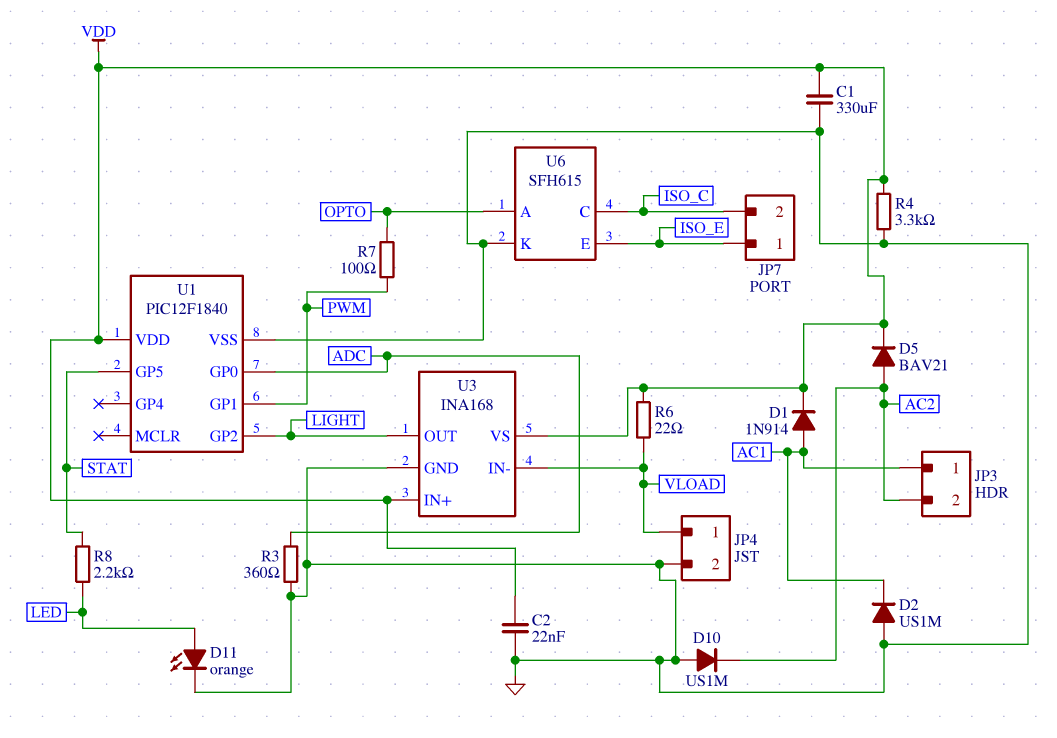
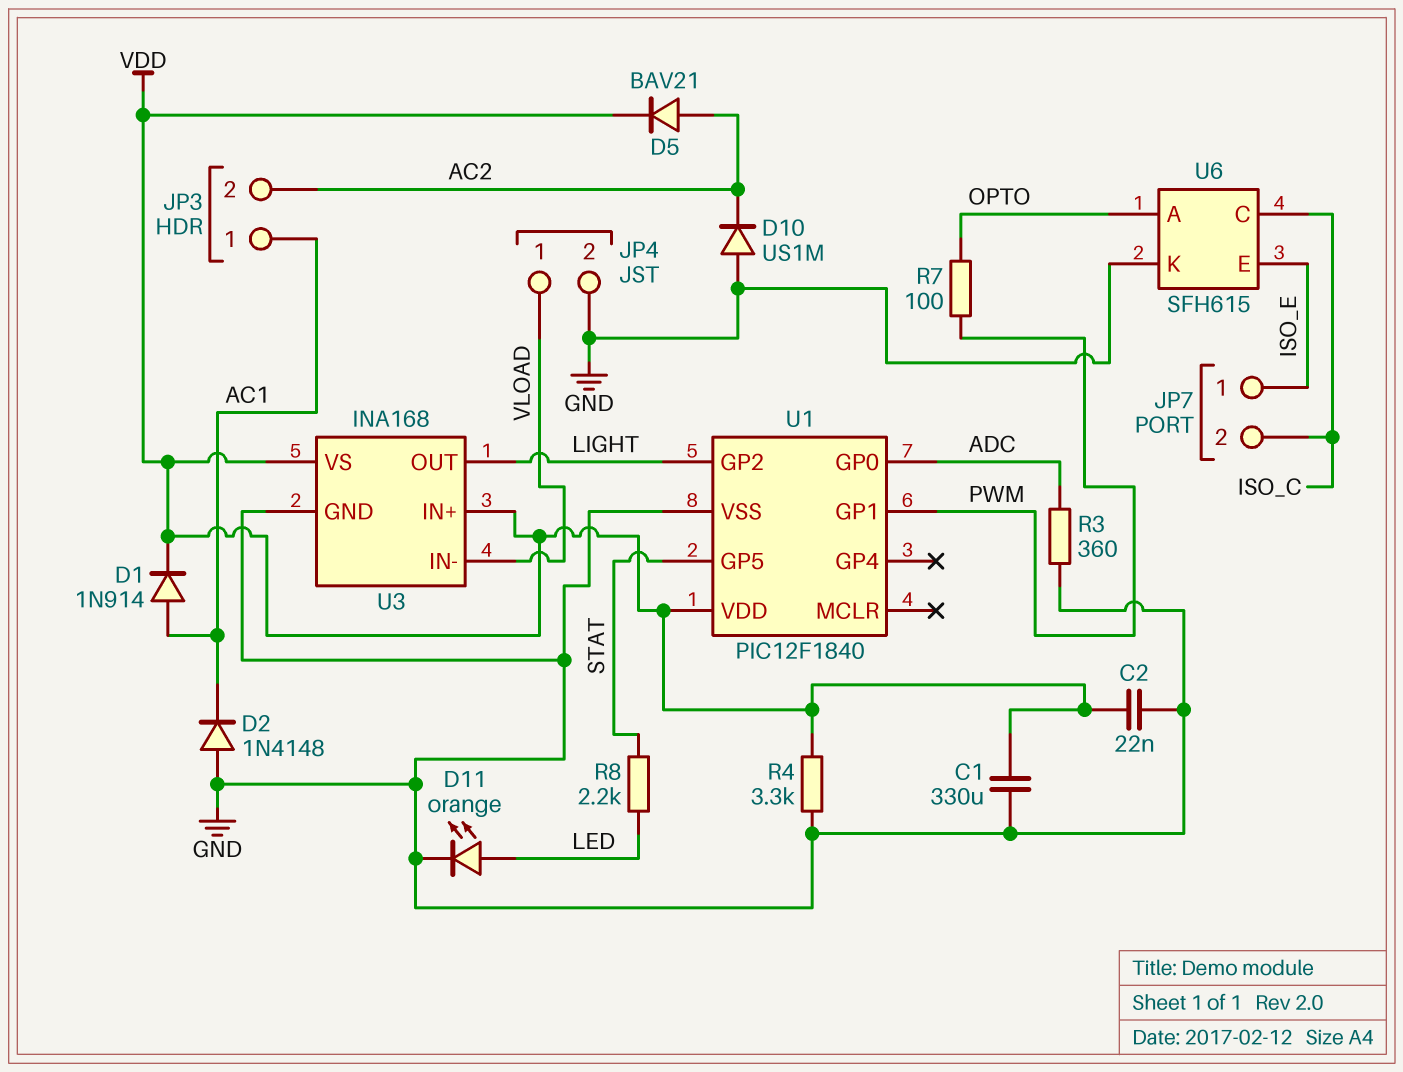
D2: diode US1M (A GND, K AC1) -> diode 1N4148 (A GND, K AC1)
R6: 22 (VDD, VLOAD) -> none

